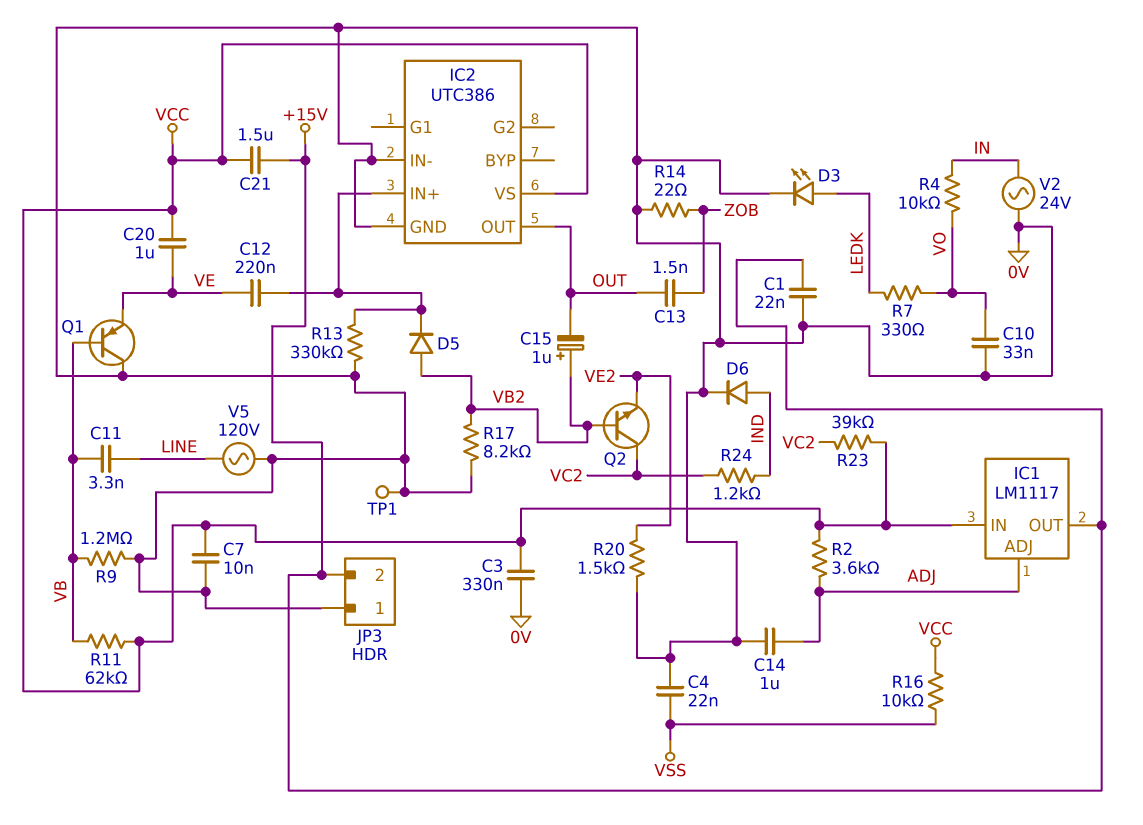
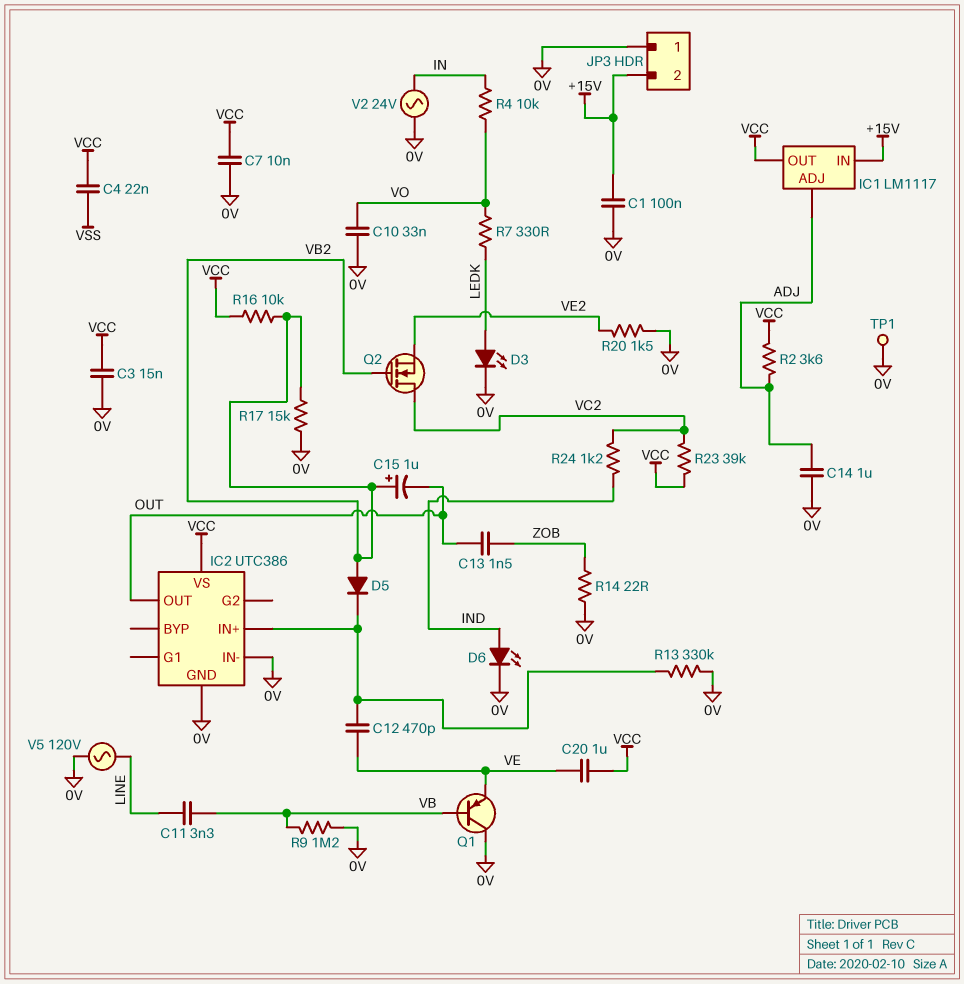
C1: 22nF (+15V, 0V) -> 100nF (+15V, 0V)
C3: 330nF (0V, VCC) -> 15nF (0V, VCC)
C4: 22nF (0V, VSS) -> 22nF (VCC, VSS)
C12: 220nF (IC2/IN+, VE) -> 470pF (IC2/IN+, VE)
C21: 1.5uF (+15V, VCC) -> none
D6: diode (A IND, K 0V) -> LED (A IND, K 0V)
IC1 pin IN: VCC -> +15V
IC1 pin OUT: +15V -> VCC
Q2: NPN (B VB2, C VC2, E VE2) -> NMOS (G VB2, D VC2, S VE2)
R11: 62k (VB, VCC) -> none
R16: 10k (VCC, VSS) -> 10k (VB2, VCC)
R17: 8.2k (0V, VB2) -> 15k (0V, VB2)

